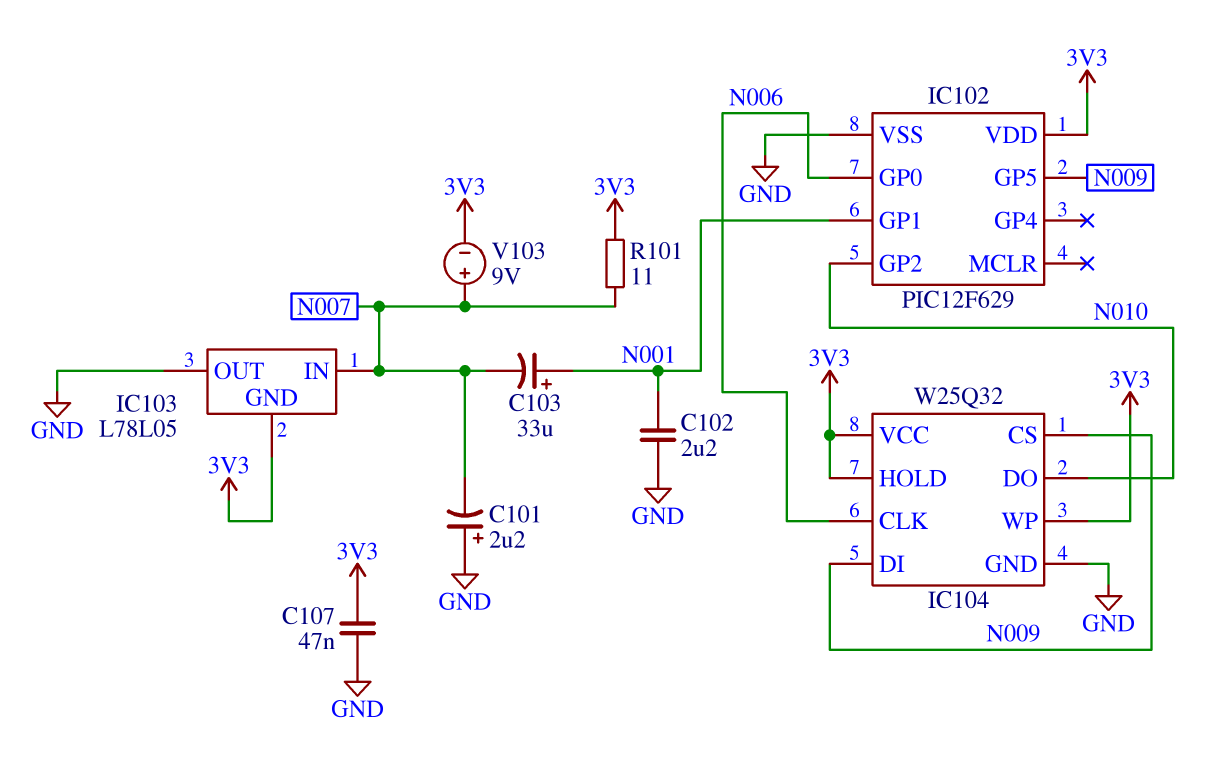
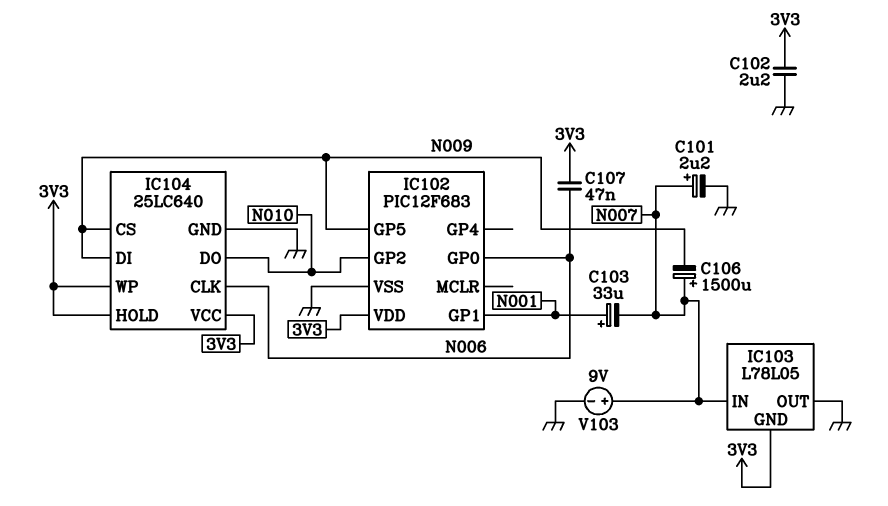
C101: 2.2uF (plus GND, minus N007) -> 2.2uF (plus N007, minus GND)
C102: 2.2uF (GND, N001) -> 2.2uF (3V3, GND)
C106: none -> 1500uF (plus N007, minus N009)
C107: 47nF (3V3, GND) -> 47nF (3V3, N006)
IC102: PIC12F629 -> PIC12F683
IC104: W25Q32 -> 25LC640
R101: 11 (3V3, N007) -> none
V103: 9V (plus N007, minus 3V3) -> 9V (plus N007, minus GND)

